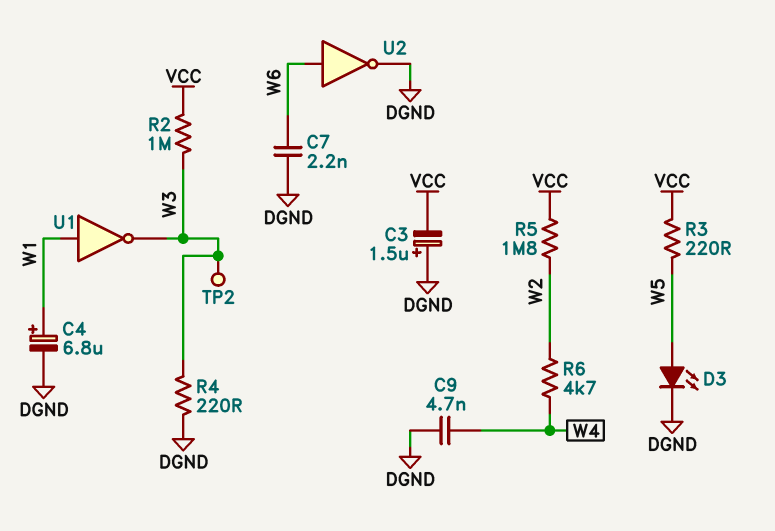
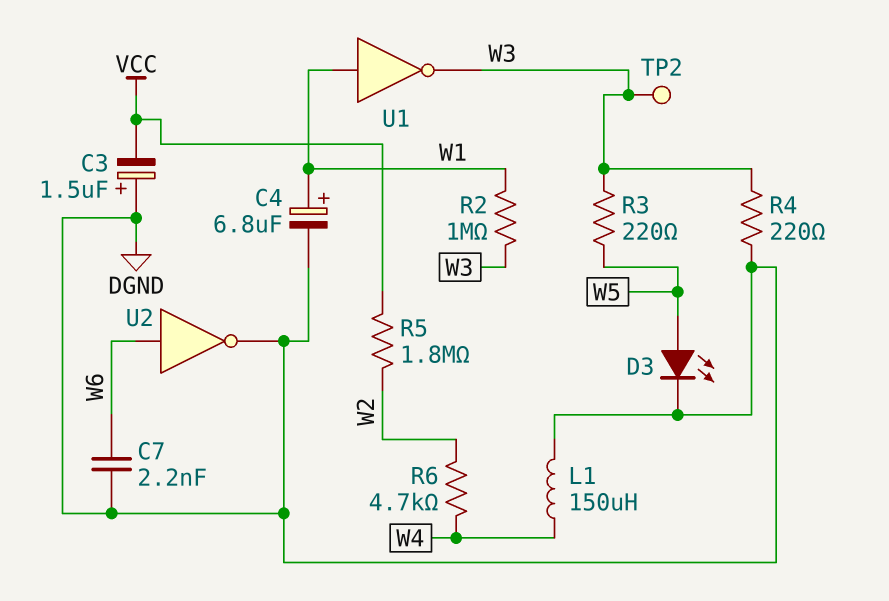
C9: 4.7nF (DGND, W4) -> none
L1: none -> 150uH (DGND, W4)
R2: 1M (VCC, W3) -> 1M (W1, W3)
R3: 220 (VCC, W5) -> 220 (W3, W5)

